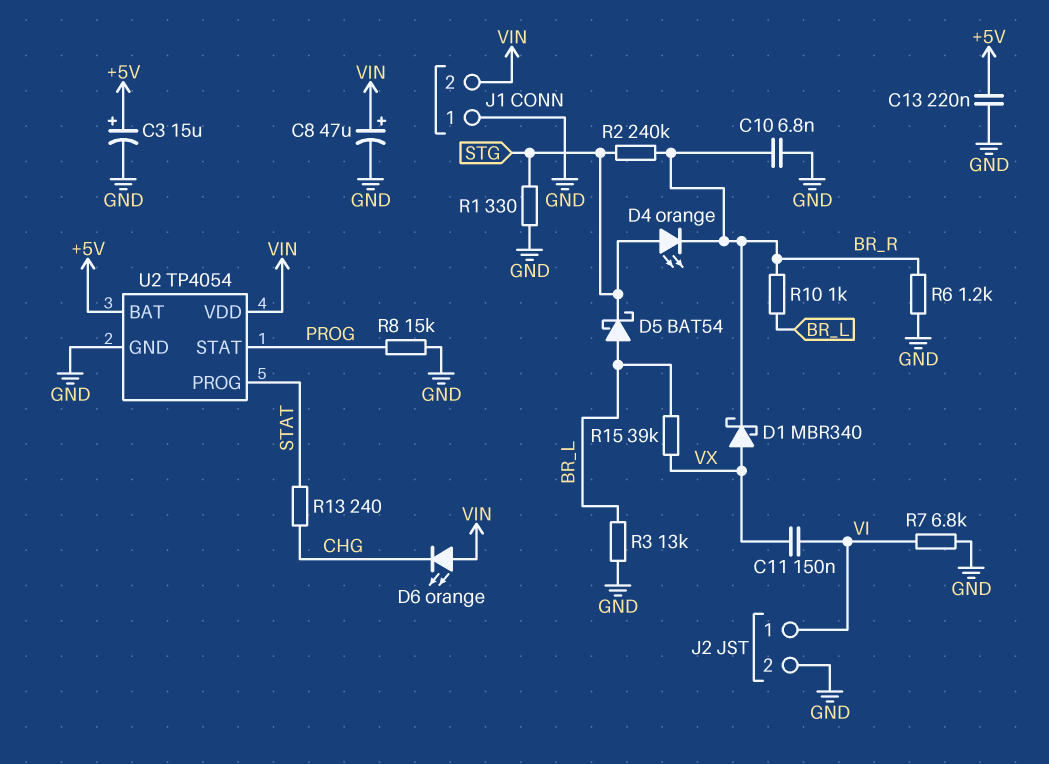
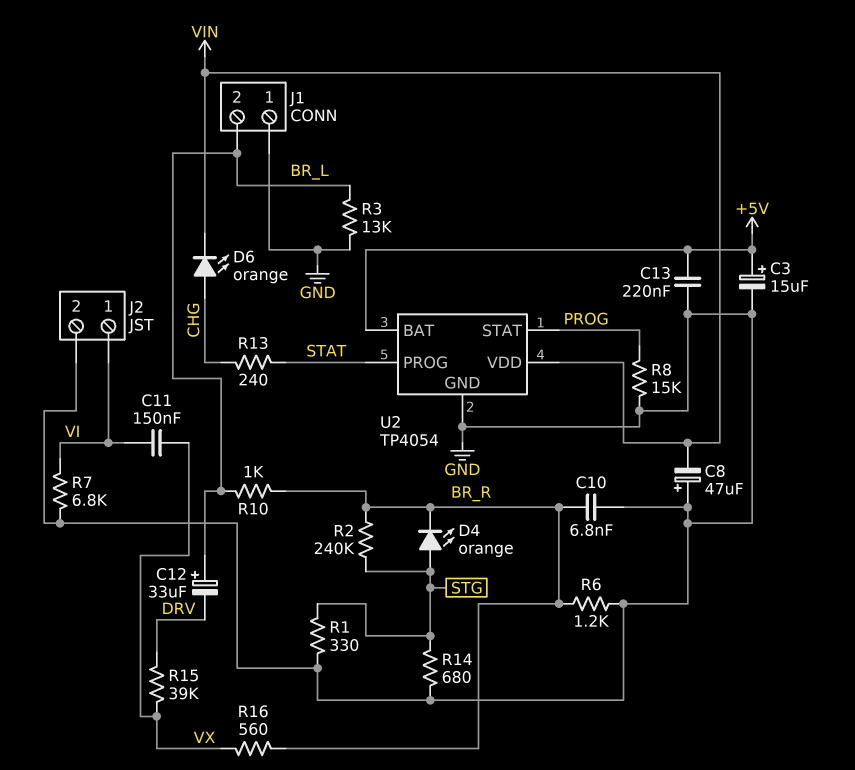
C8: 47uF (plus VIN, minus GND) -> 47uF (plus GND, minus VIN)
C12: none -> 33uF (plus BR_L, minus DRV)
D1: schottky MBR340 (A VX, K BR_R) -> none
D5: schottky BAT54 (A BR_L, K STG) -> none
D6: LED orange (A VIN, K CHG) -> LED orange (A CHG, K VIN)
J1 pin 2: VIN -> BR_L
R14: none -> 680 (GND, STG)
R15: 39k (BR_L, VX) -> 39k (DRV, VX)
R16: none -> 560 (BR_R, VX)

